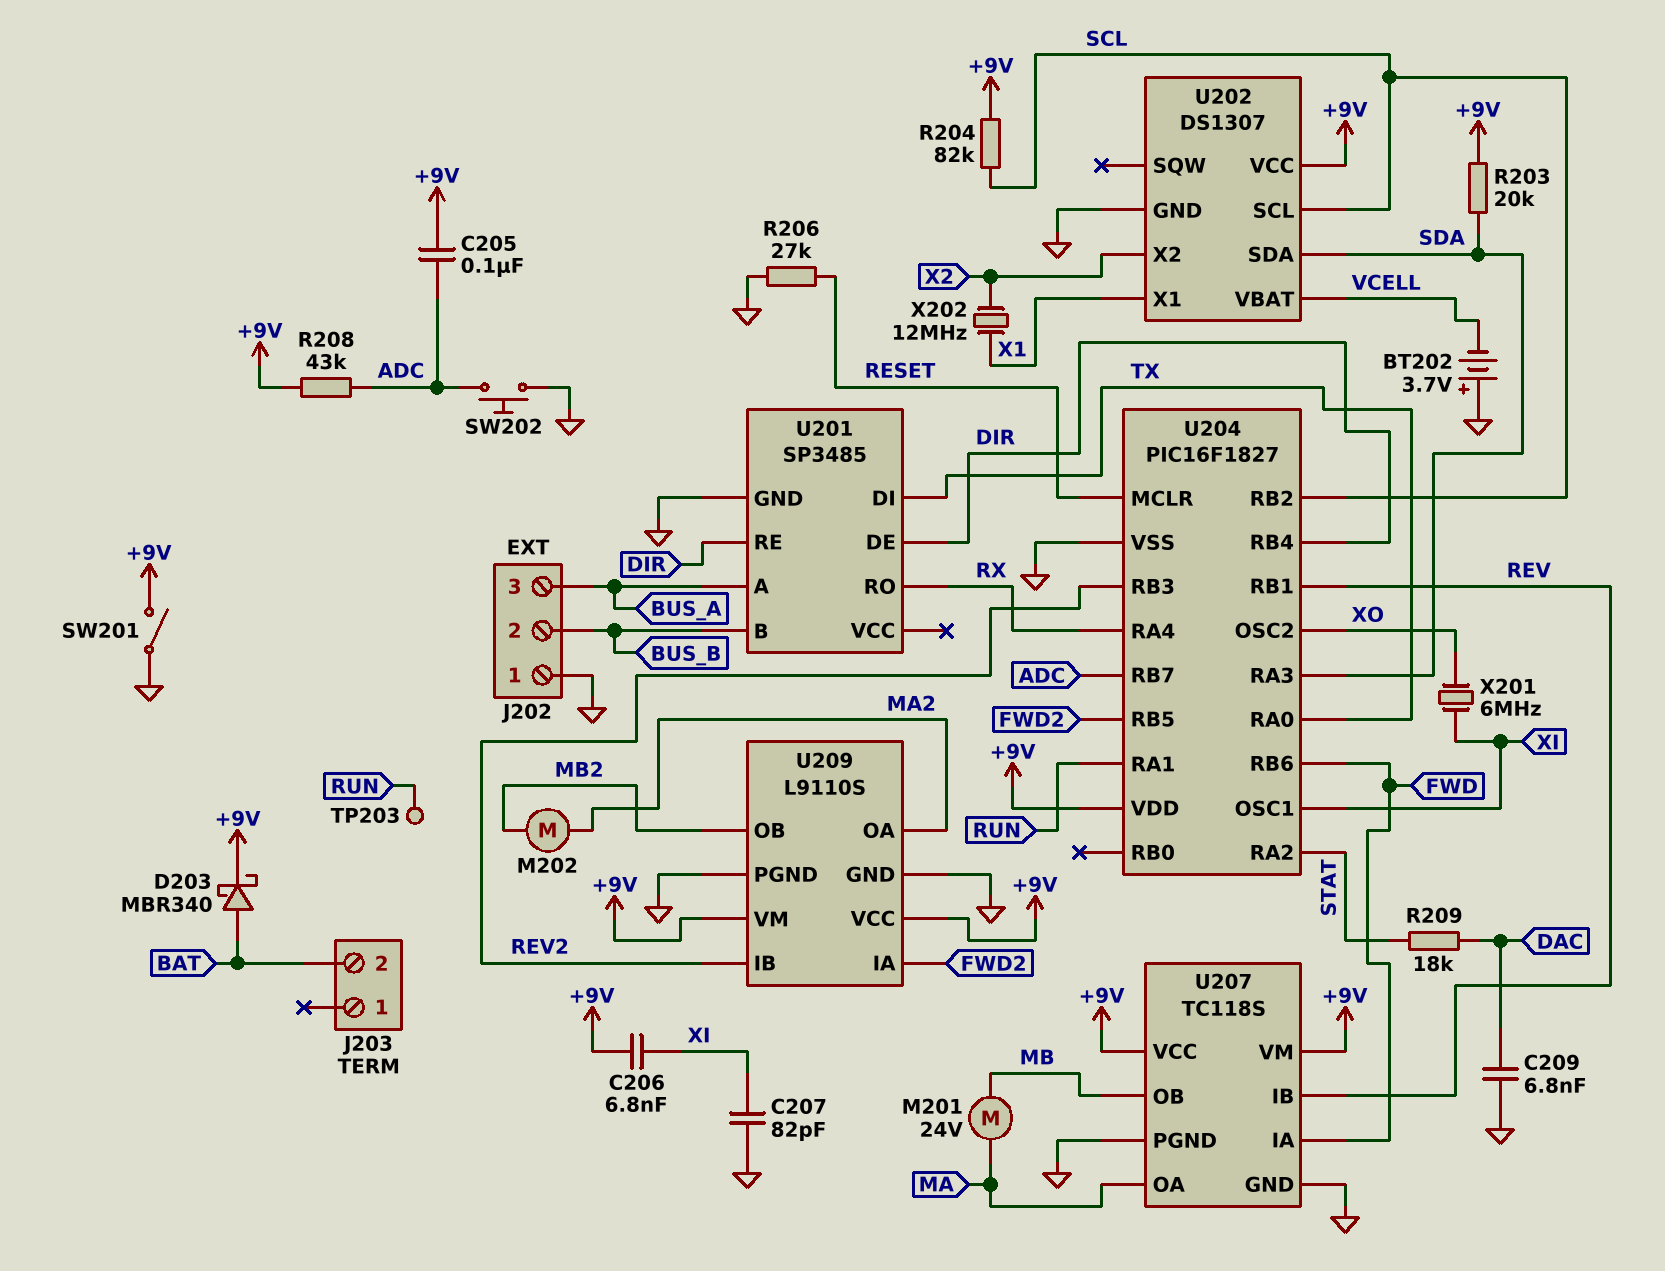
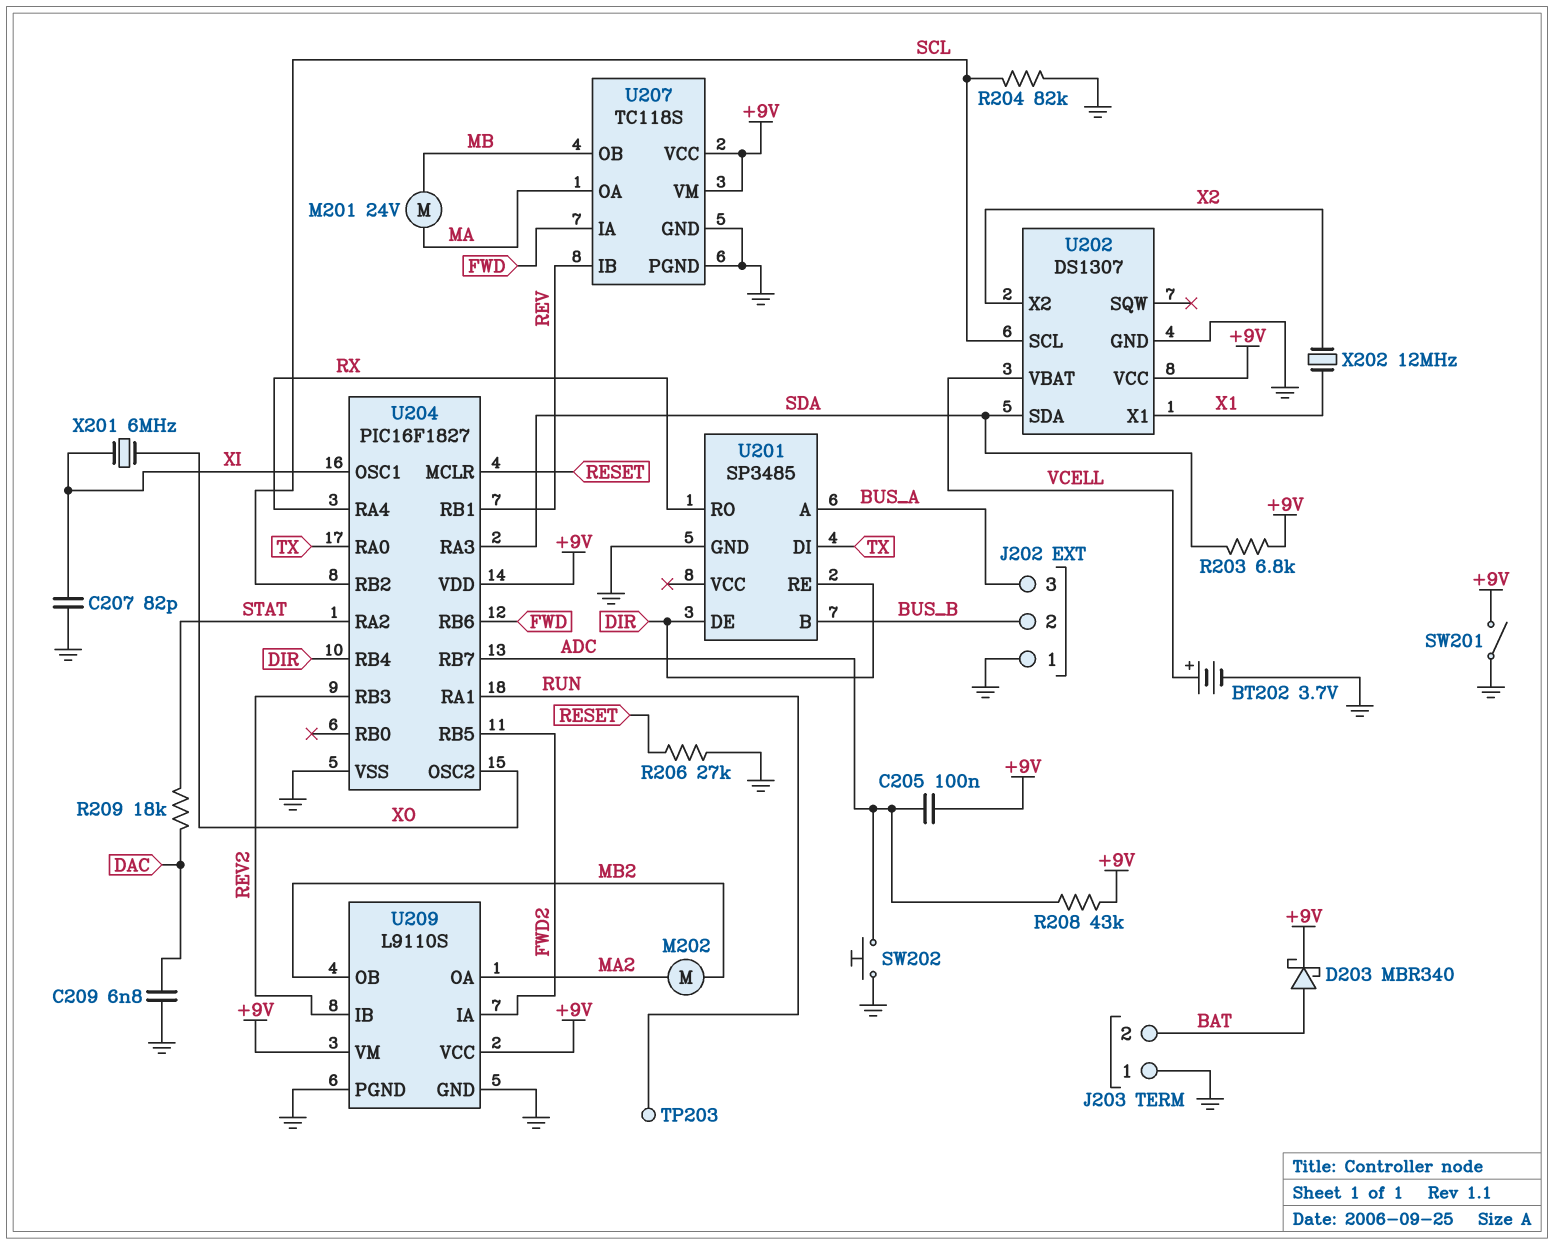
BT202: 3.7V (plus GND, minus VCELL) -> 3.7V (plus VCELL, minus GND)
C206: 6.8nF (+9V, XI) -> none
J203 pin 1: none -> GND
R203: 20k (+9V, SDA) -> 6.8k (+9V, SDA)
R204: 82k (+9V, SCL) -> 82k (GND, SCL)

